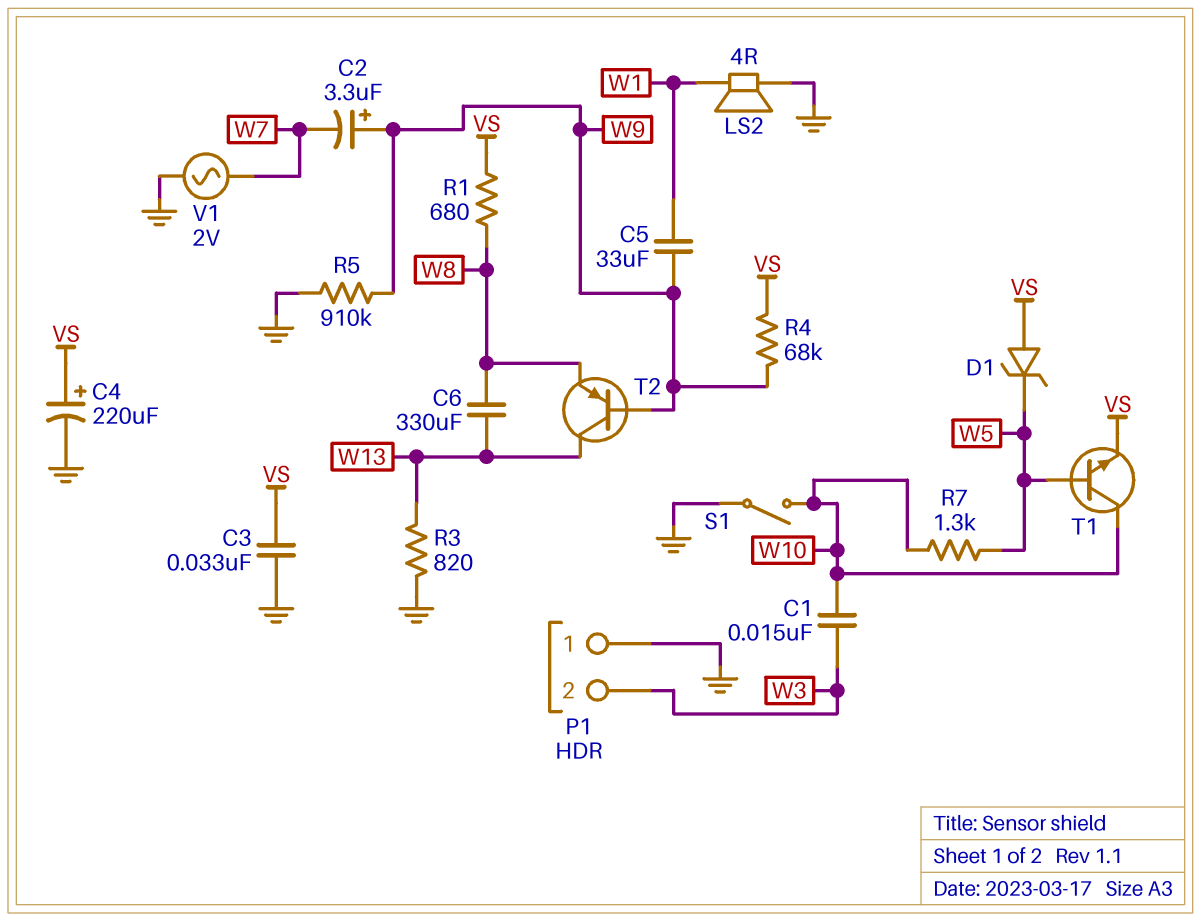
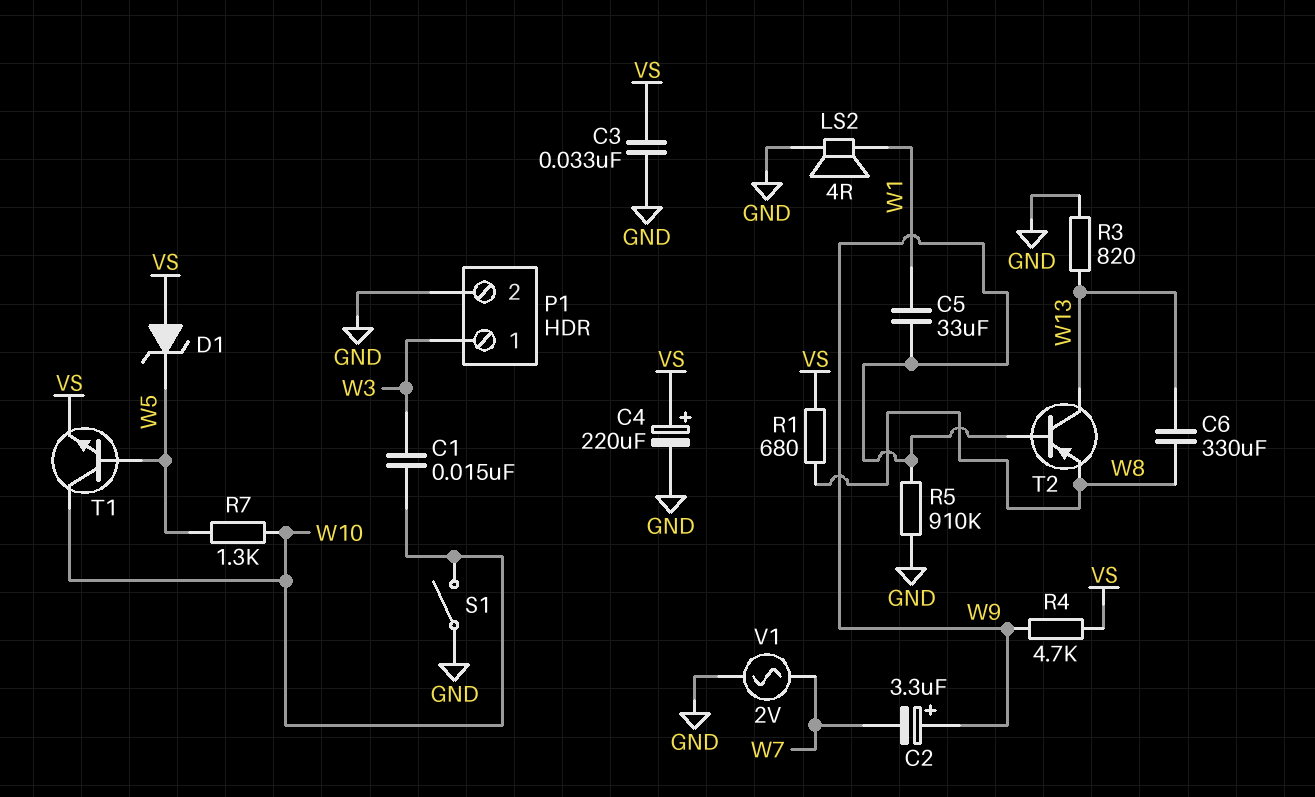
P1 pin 1: GND -> W3
P1 pin 2: W3 -> GND
R4: 68k (VS, W9) -> 4.7k (VS, W9)

